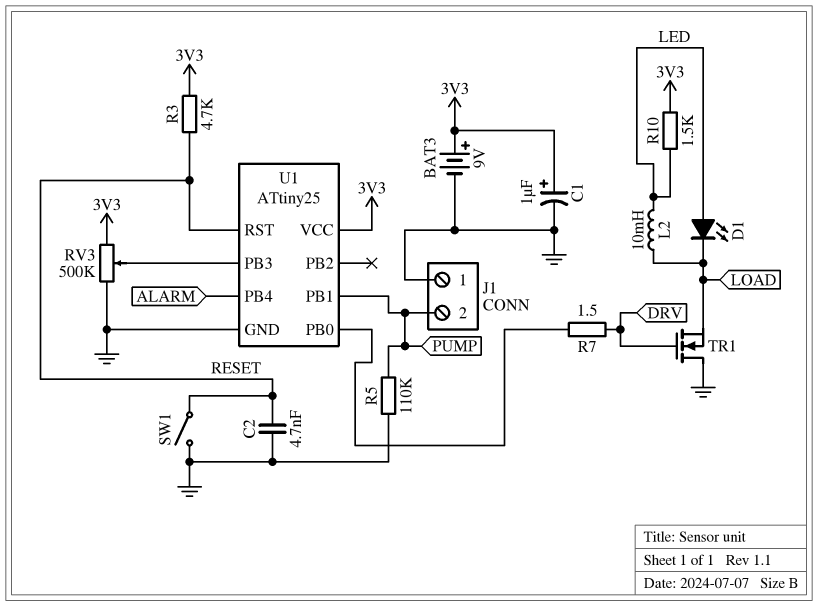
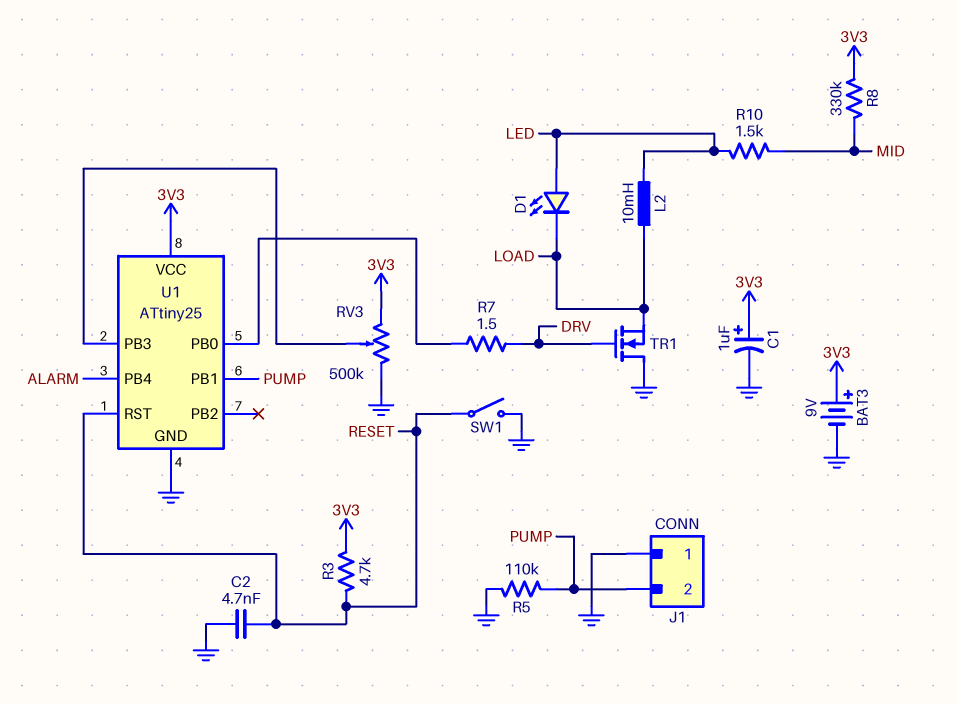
R8: none -> 330k (3V3, MID)
R10: 1.5k (3V3, LED) -> 1.5k (LED, MID)

